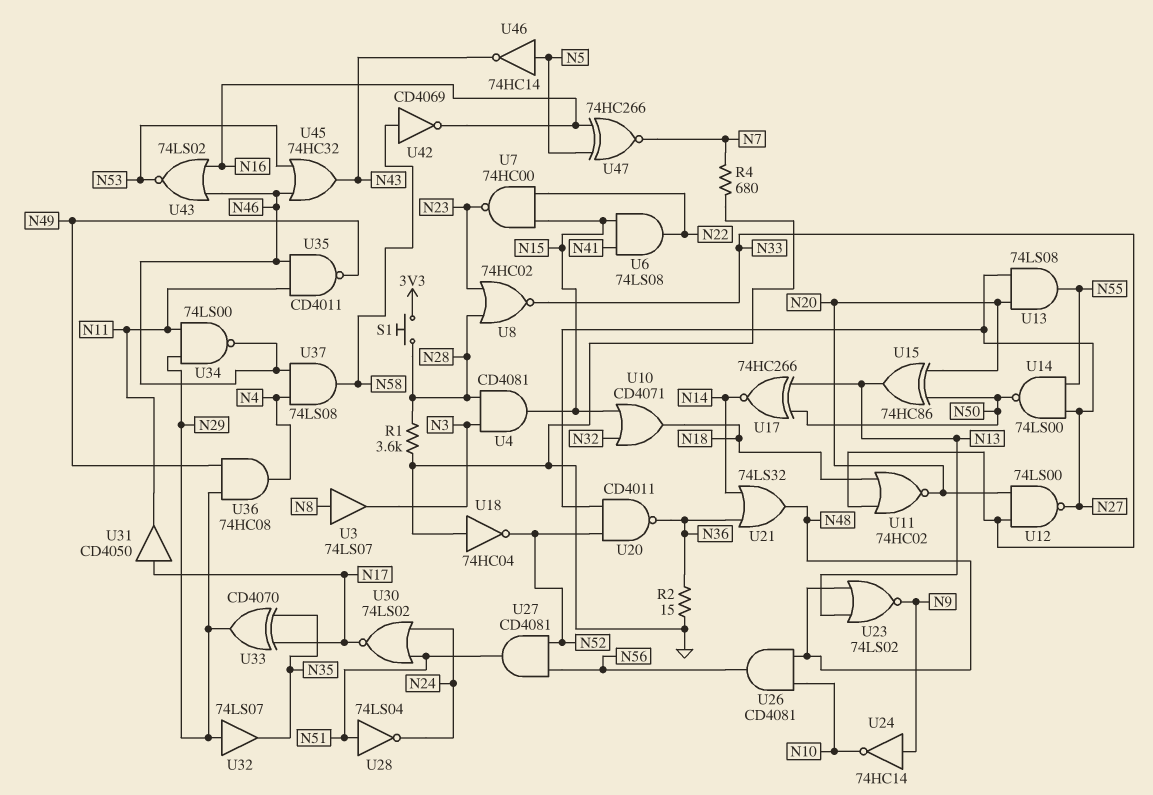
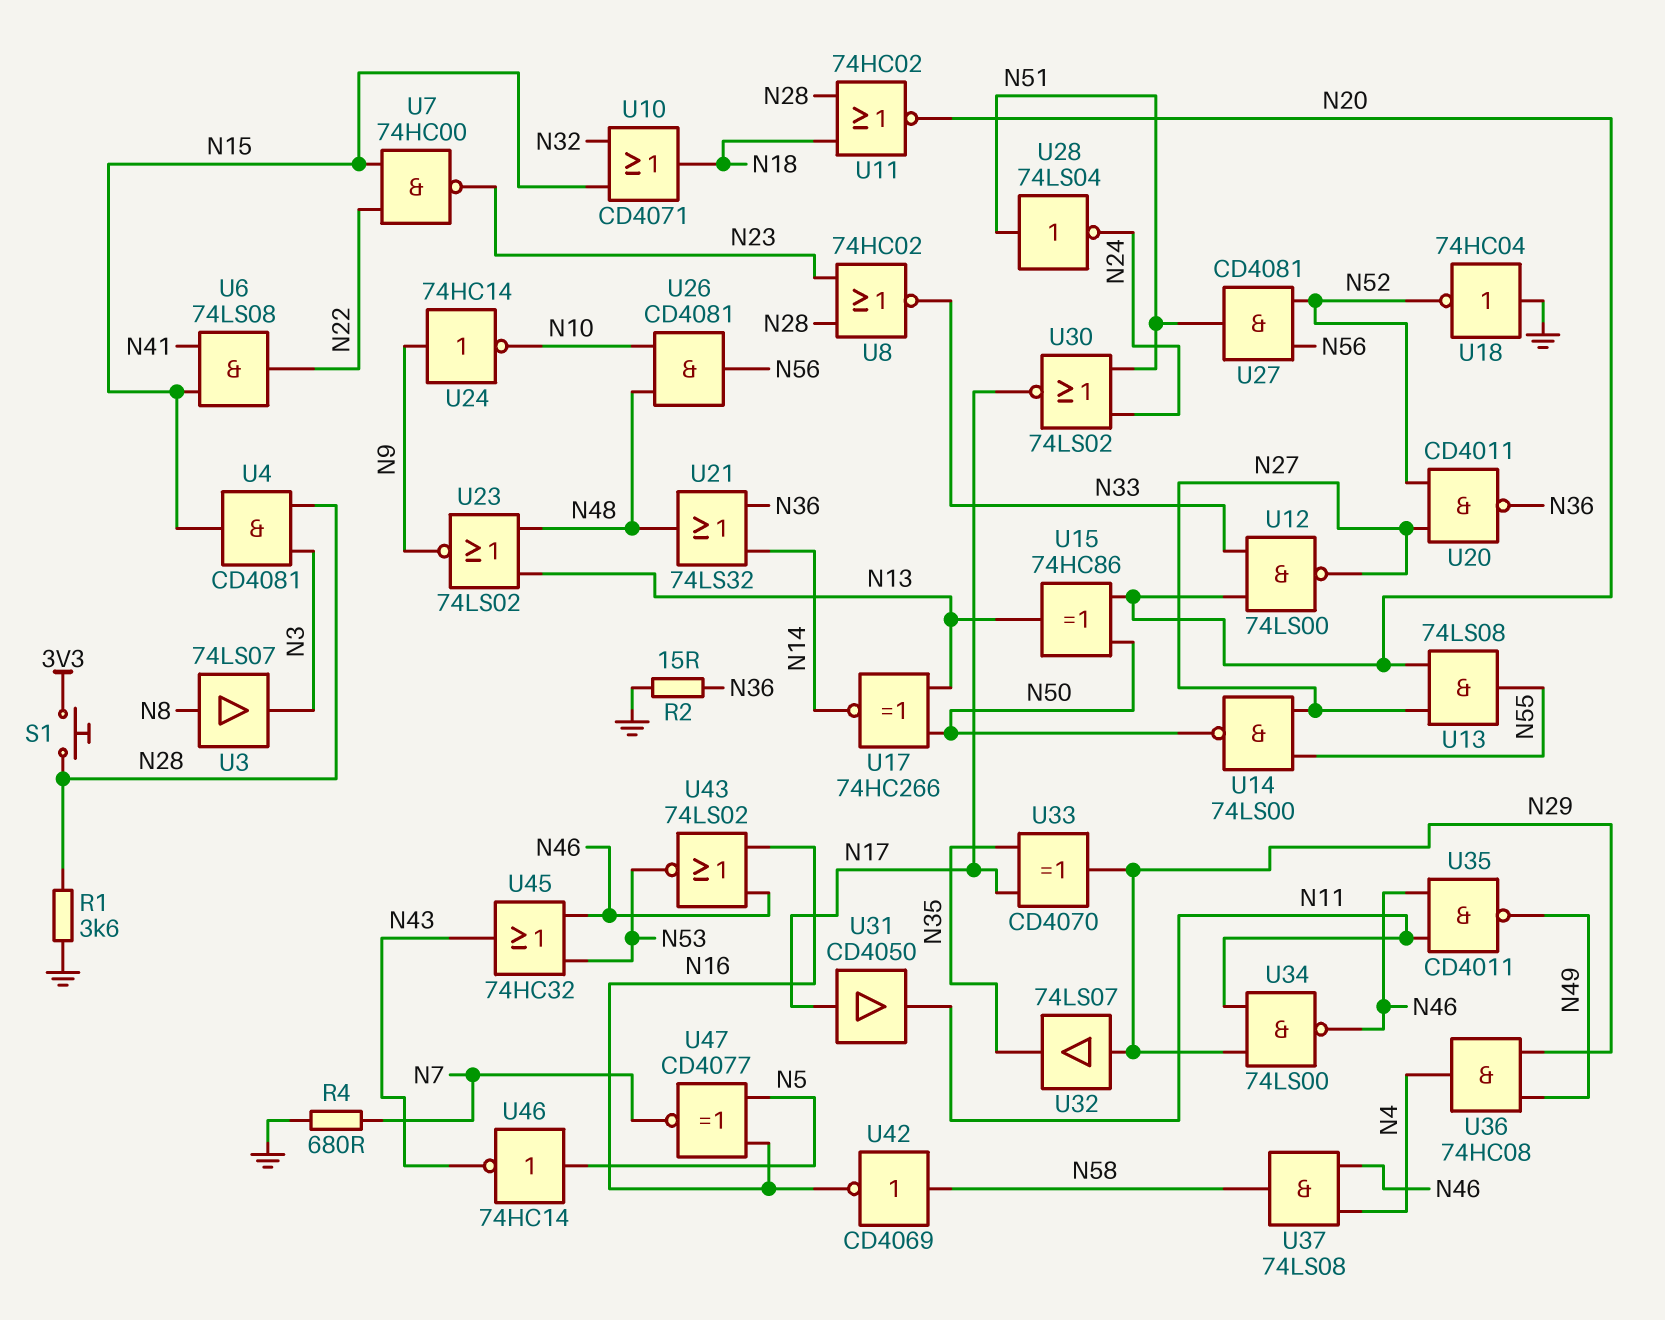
U11: NOR 74HC02 (in N18, in N33, out N20) -> NOR 74HC02 (in N18, in N28, out N20)
U47: XNOR 74HC266 (in N5, in N16, out N7) -> XNOR CD4077 (in N5, in N16, out N7)

